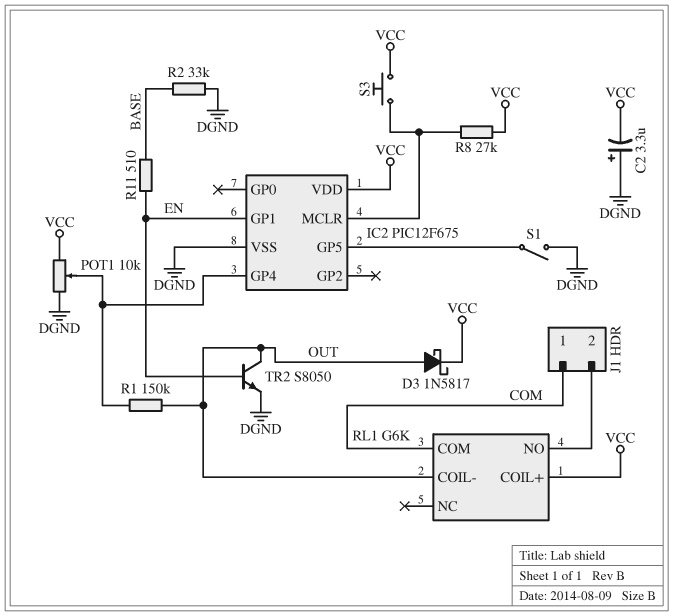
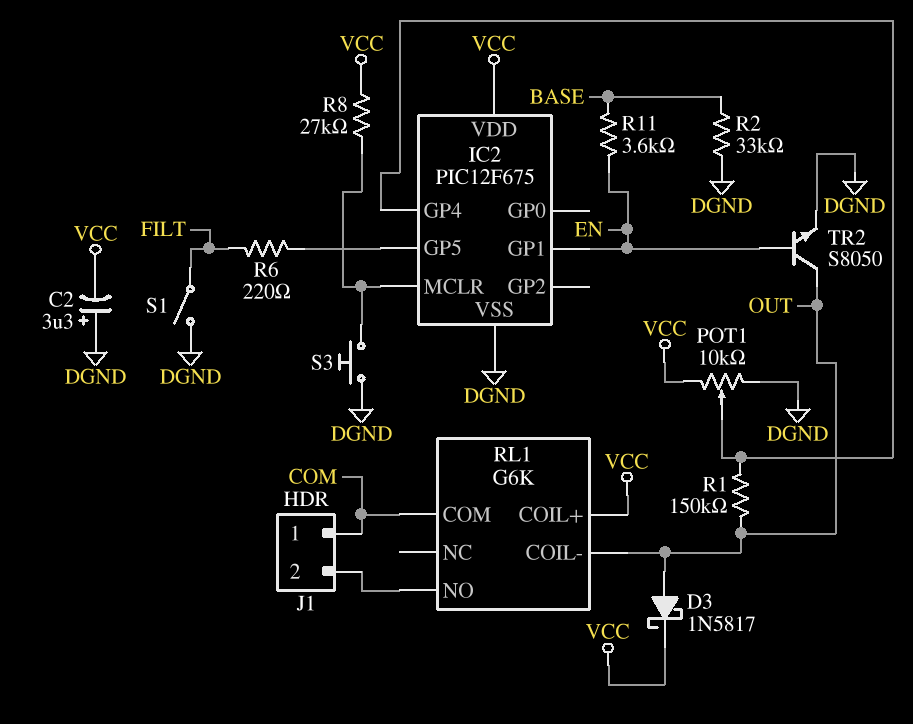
R6: none -> 220 (FILT, IC2/GP5)
R11: 510 (BASE, EN) -> 3.6k (BASE, EN)
S1: switch (DGND, IC2/GP5) -> switch (DGND, FILT)
S3: button (IC2/MCLR, VCC) -> button (DGND, IC2/MCLR)

